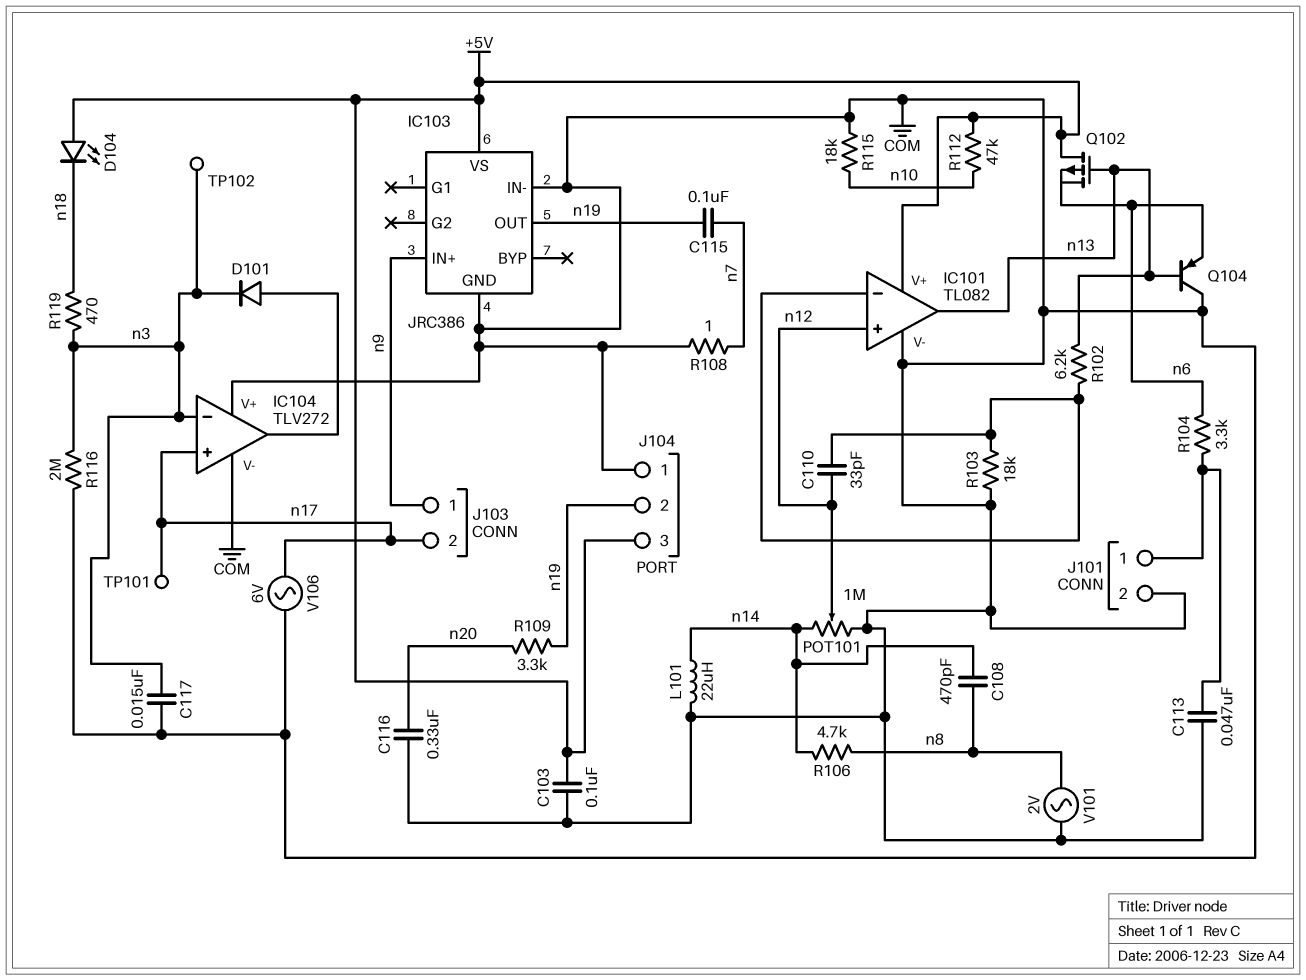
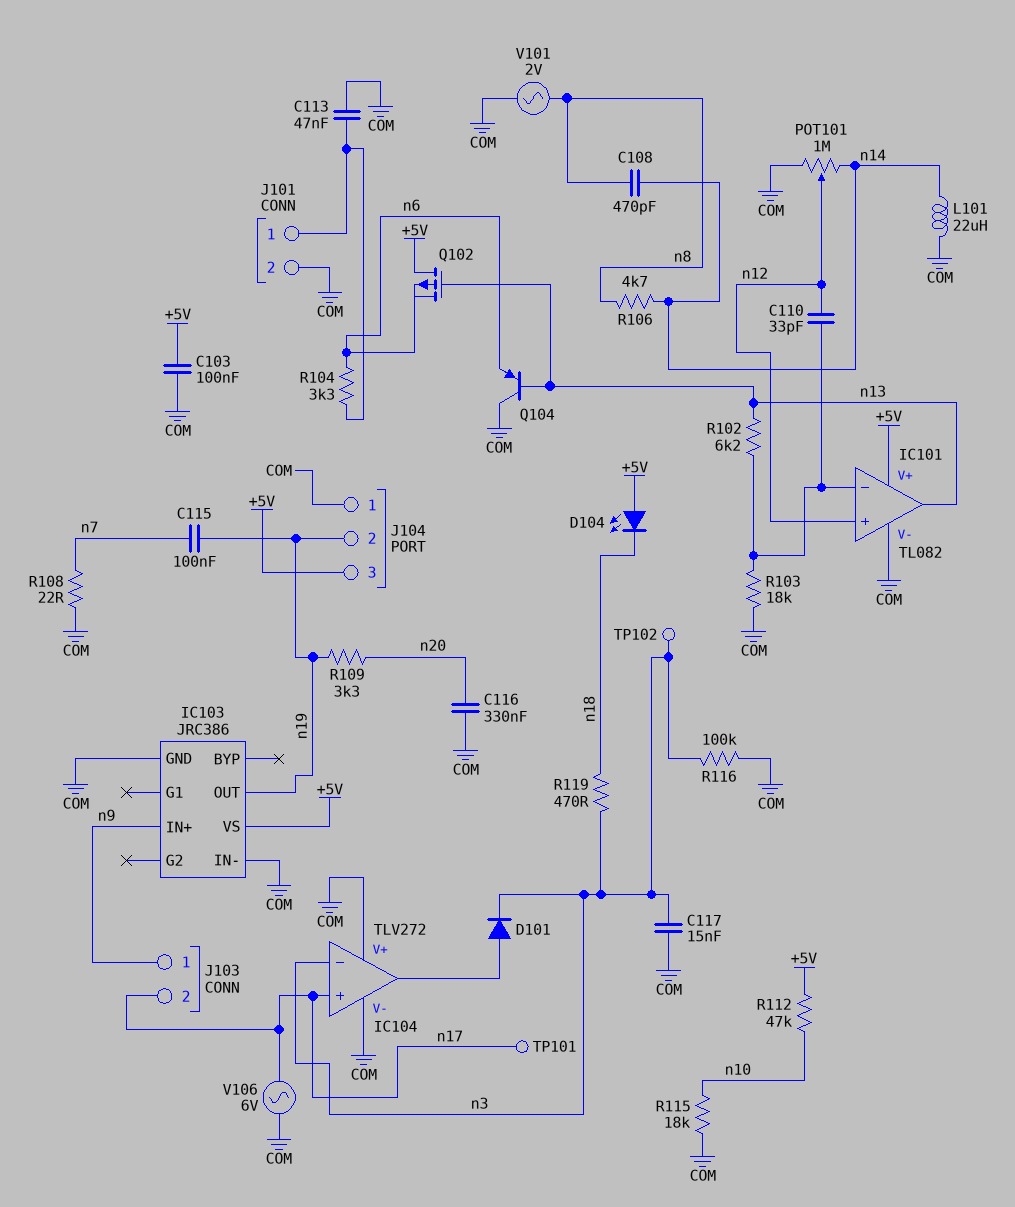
R108: 1 (COM, n7) -> 22 (COM, n7)
R116: 2M (COM, n3) -> 100k (COM, n3)

